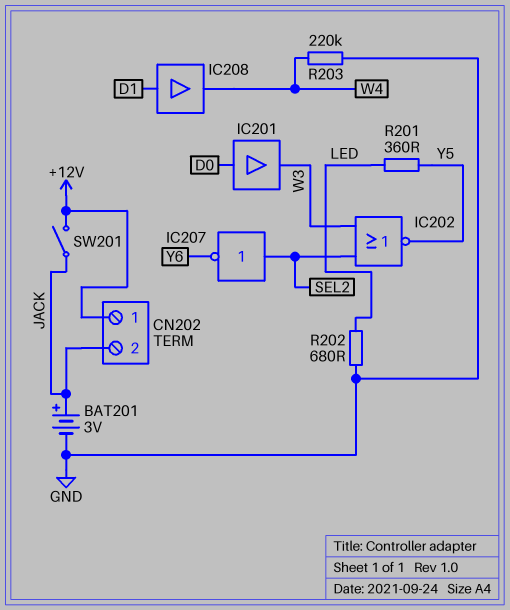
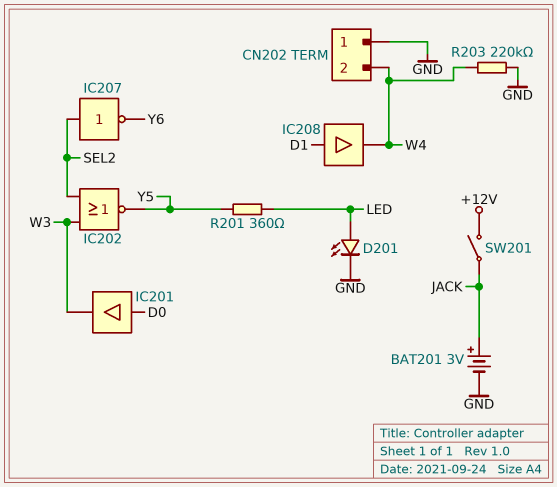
CN202 pin 1: +12V -> GND
CN202 pin 2: JACK -> W4
D201: none -> LED (A LED, K GND)
R202: 680 (GND, LED) -> none

